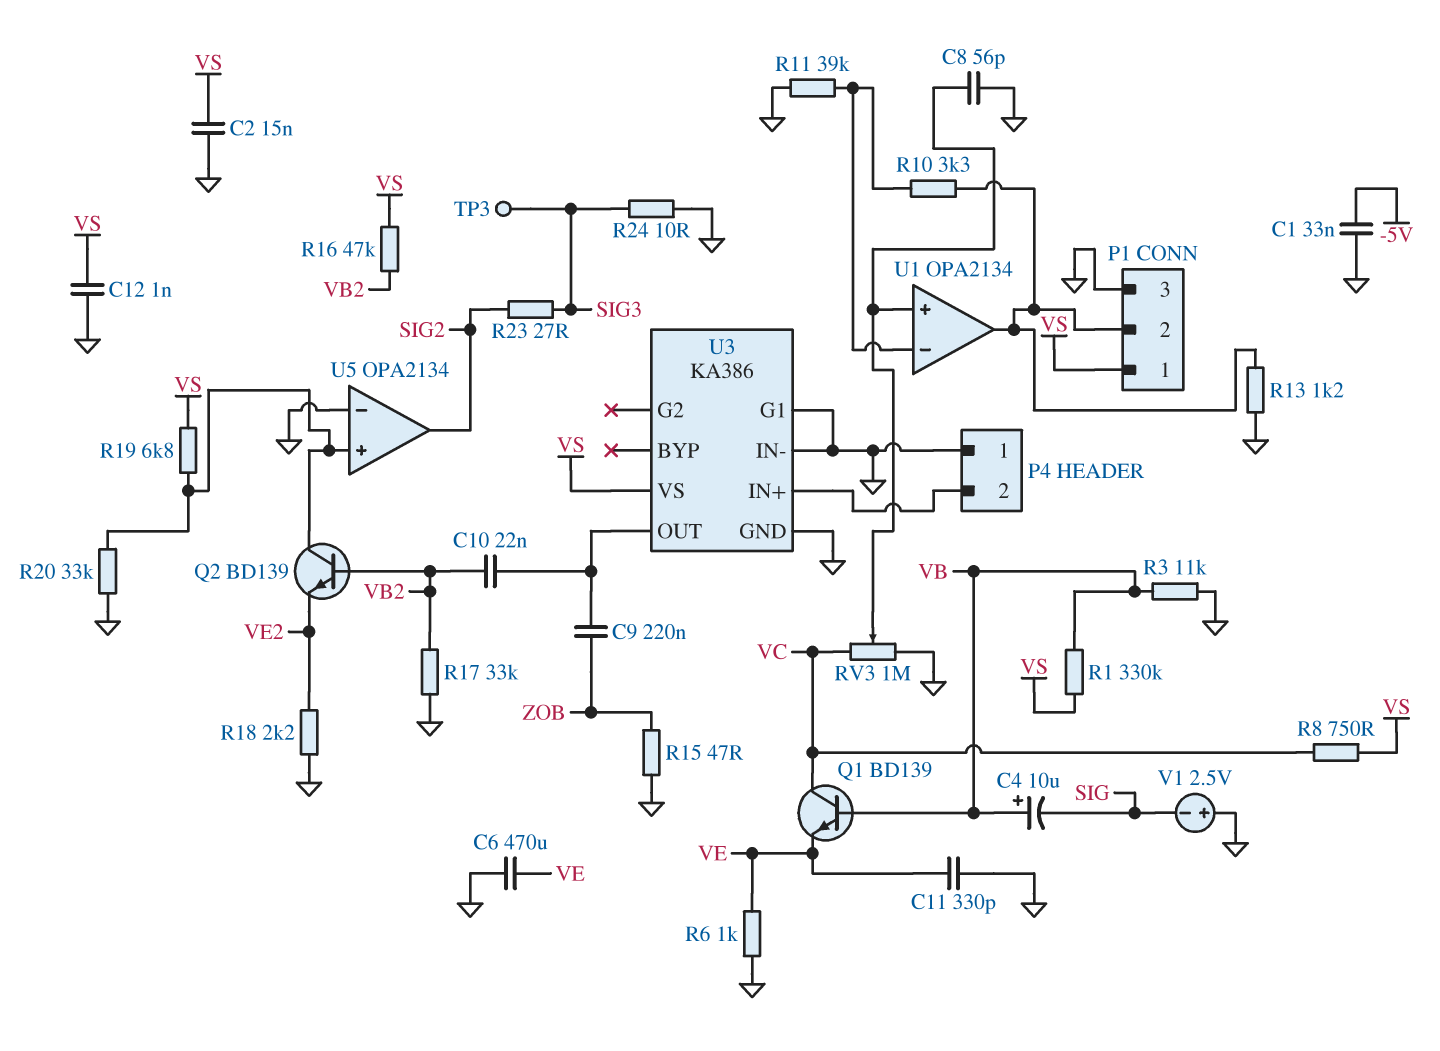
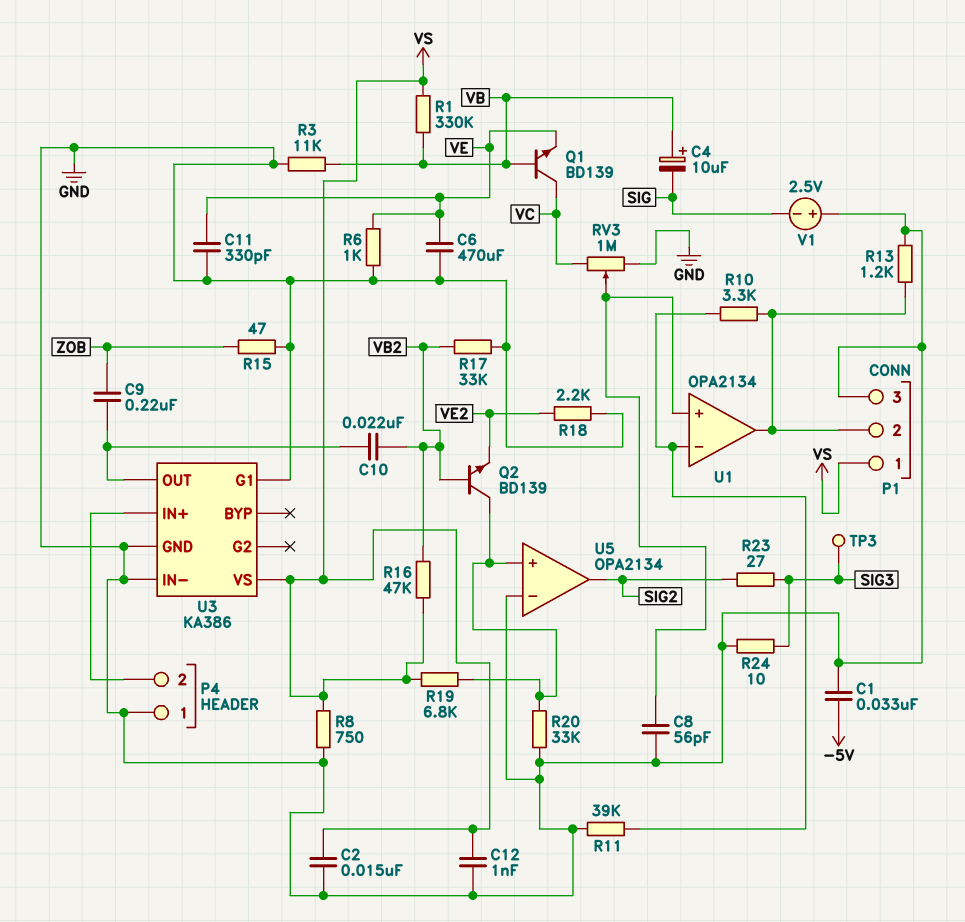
R8: 750 (VC, VS) -> 750 (GND, VS)

